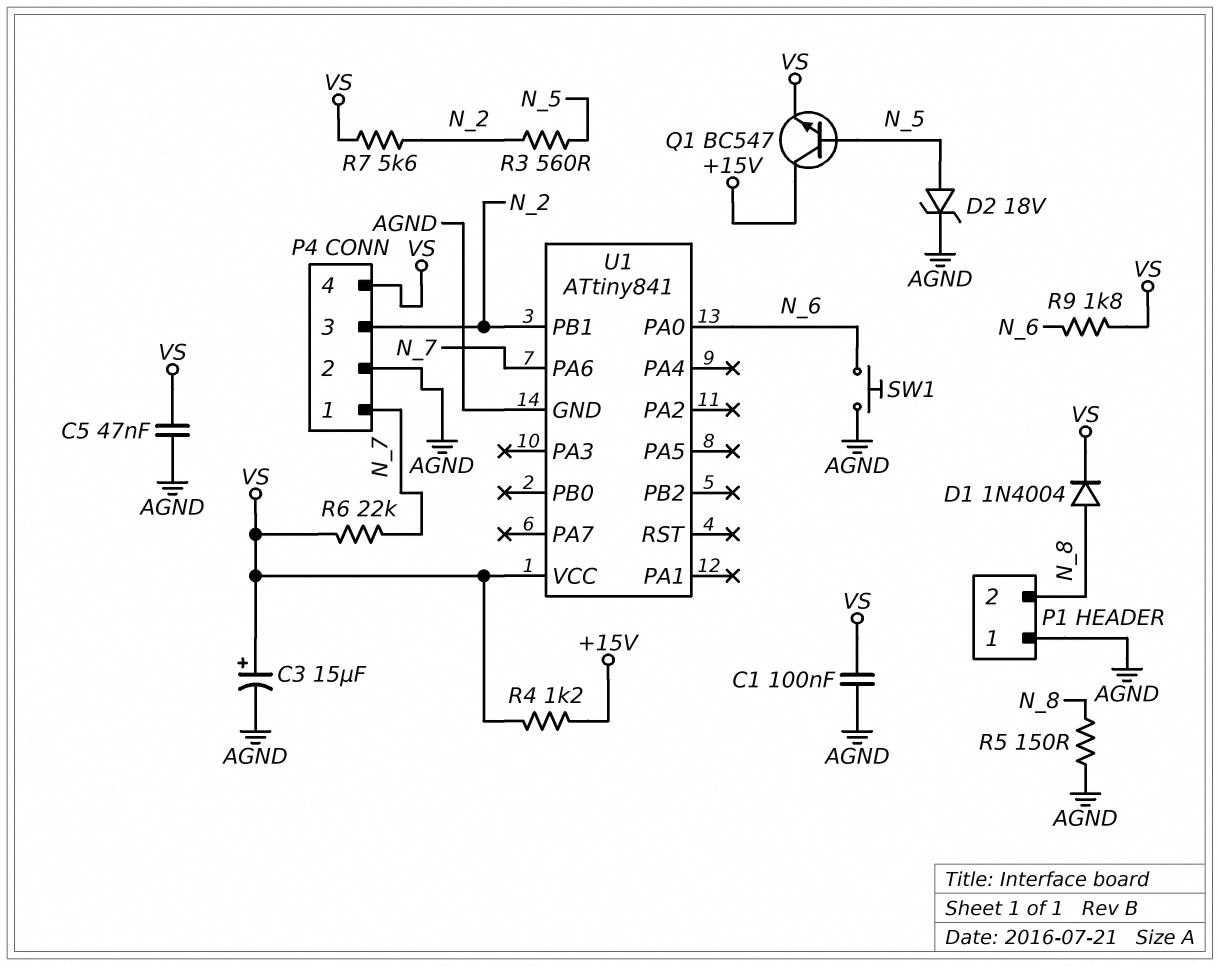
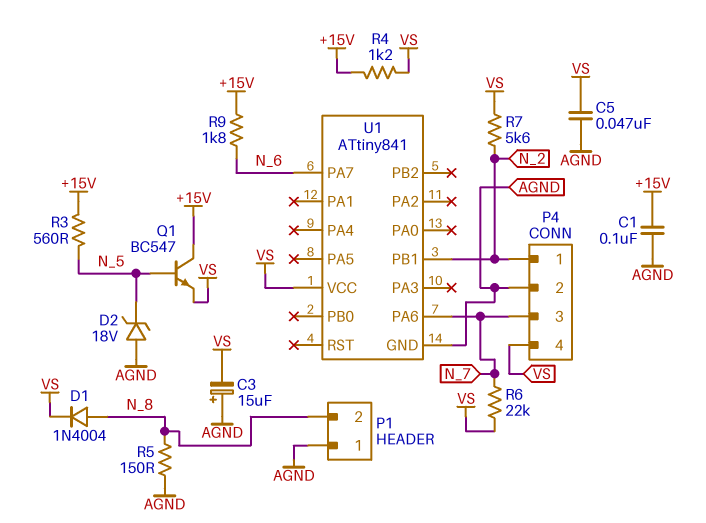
C1: 100nF (AGND, VS) -> 100nF (+15V, AGND)
C3: 15uF (plus VS, minus AGND) -> 15uF (plus AGND, minus VS)
D2: zener 18V (A N_5, K AGND) -> zener 18V (A AGND, K N_5)
P4 pin 1: N_7 -> N_2
P4 pin 3: N_2 -> N_7
R3: 560 (N_2, N_5) -> 560 (+15V, N_5)
R9: 1.8k (N_6, VS) -> 1.8k (+15V, N_6)
SW1: button (AGND, N_6) -> none
U1 pin PA0: N_6 -> none
U1 pin PA7: none -> N_6

